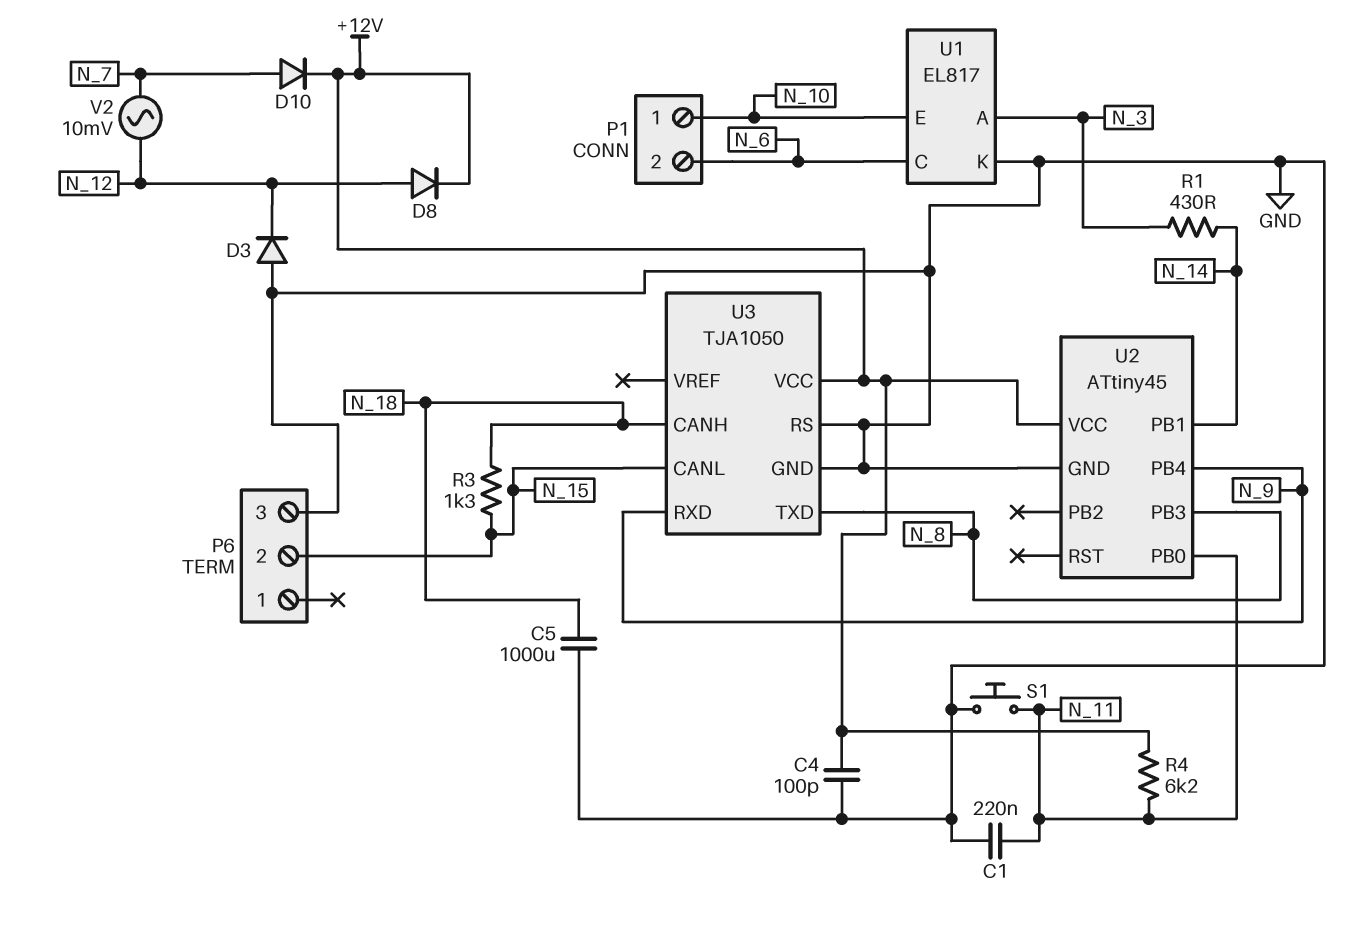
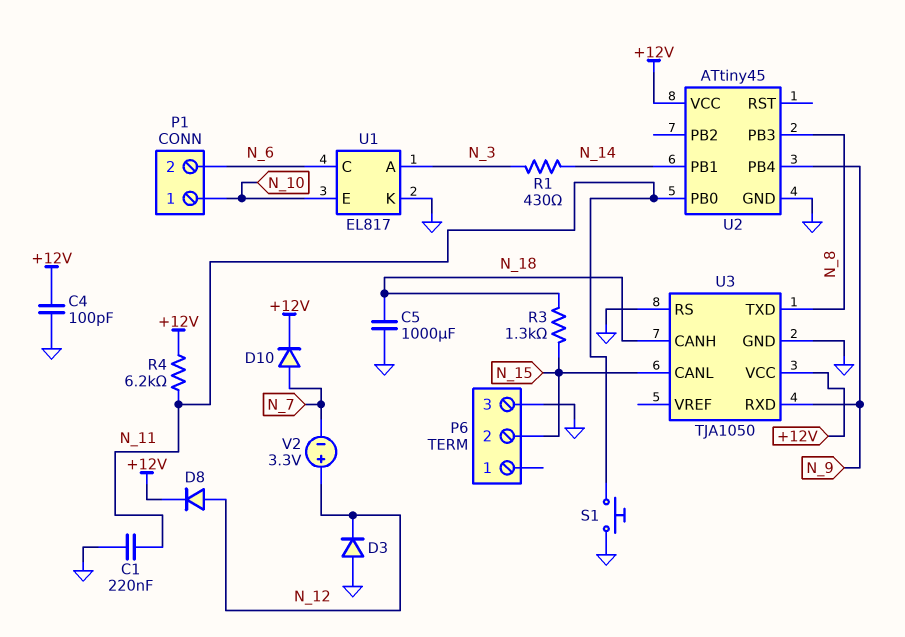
V2: AC 10mV (N_7, N_12) -> 3.3V (plus N_12, minus N_7)

